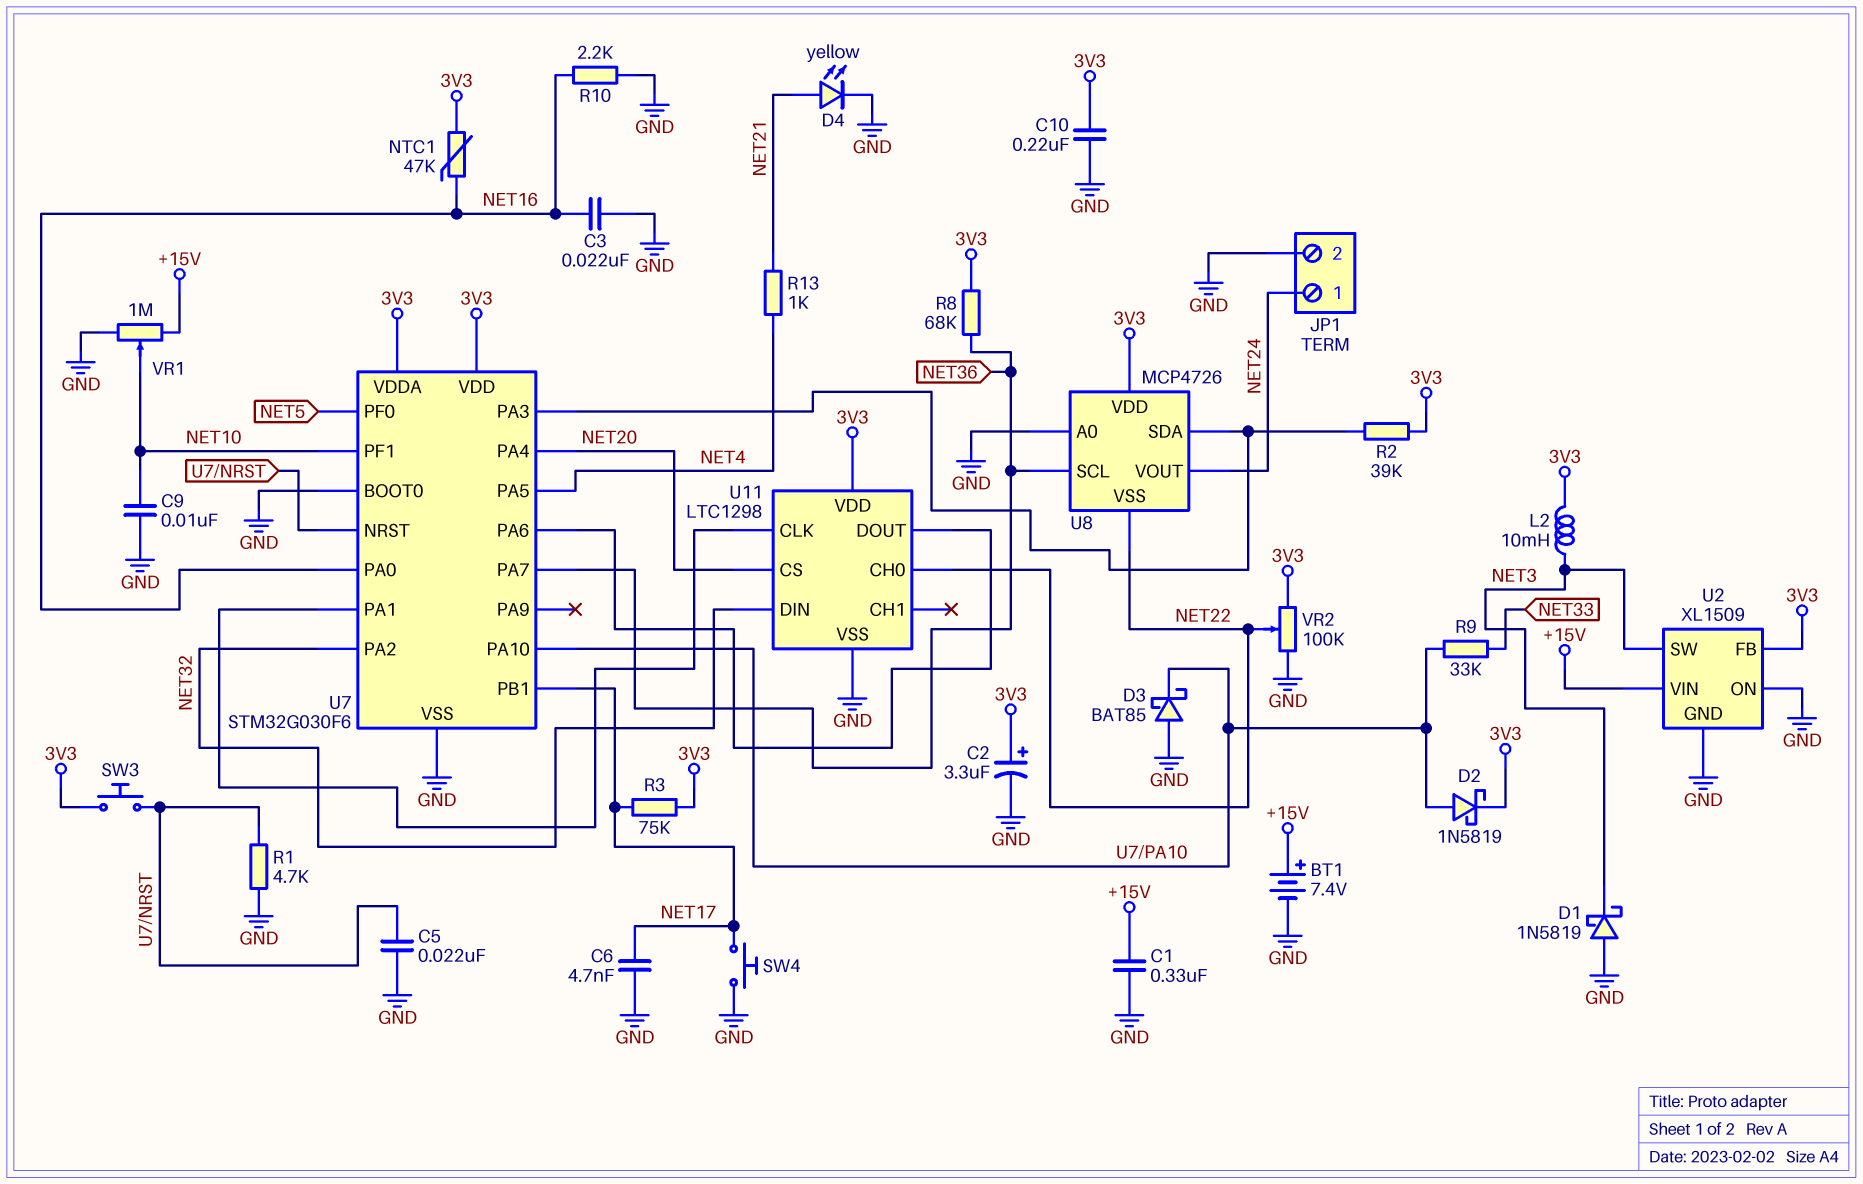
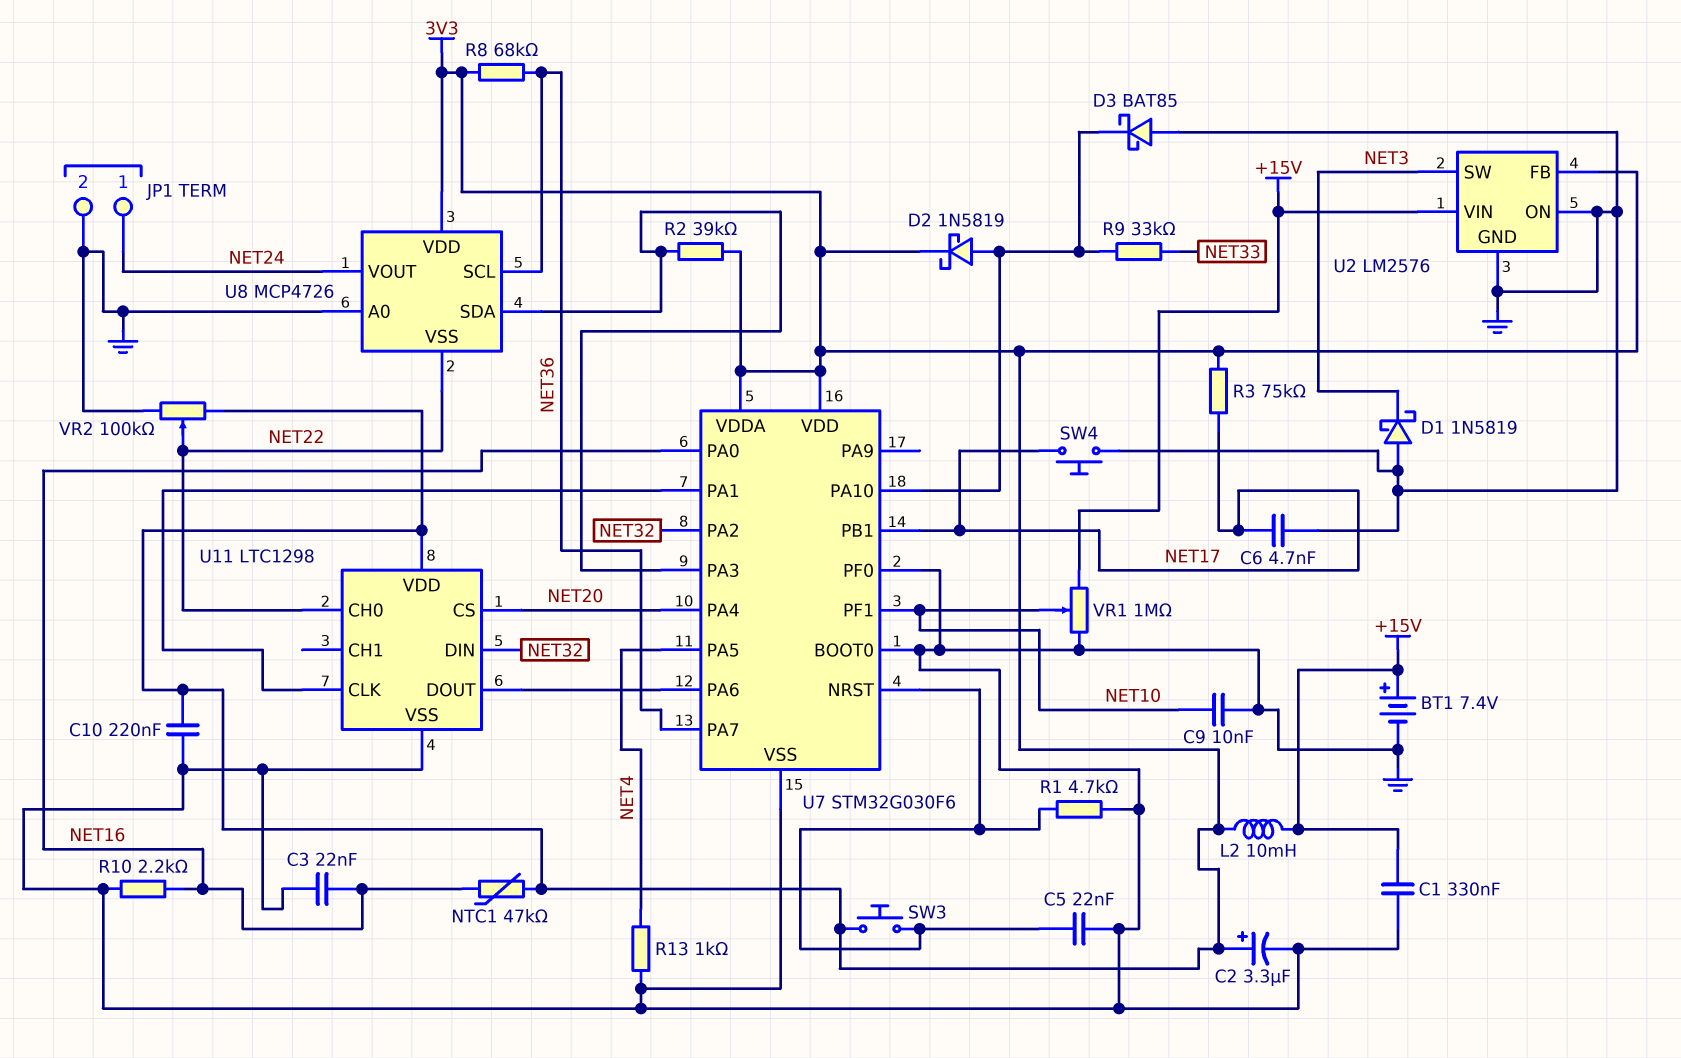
D4: LED yellow (A NET21, K GND) -> none
L2: 10mH (3V3, NET3) -> 10mH (+15V, 3V3)
R13: 1k (NET4, NET21) -> 1k (GND, NET4)
U2: XL1509 -> LM2576
U7 pin PF0: NET5 -> GND

